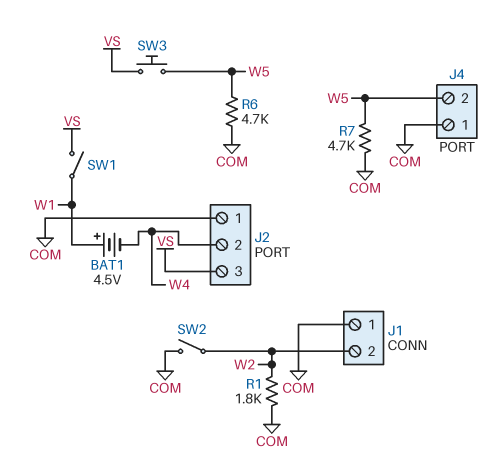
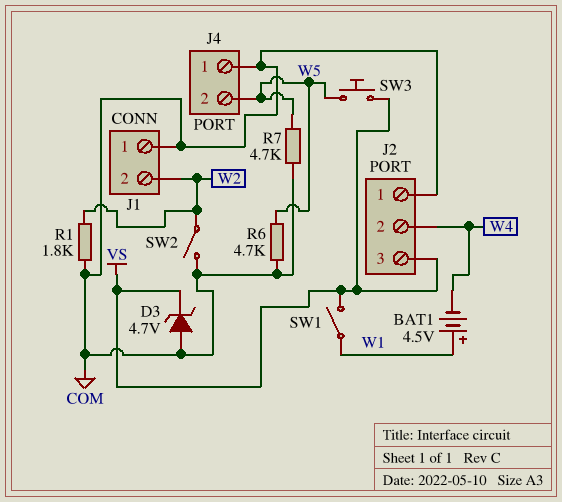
D3: none -> zener 4.7V (A COM, K VS)

